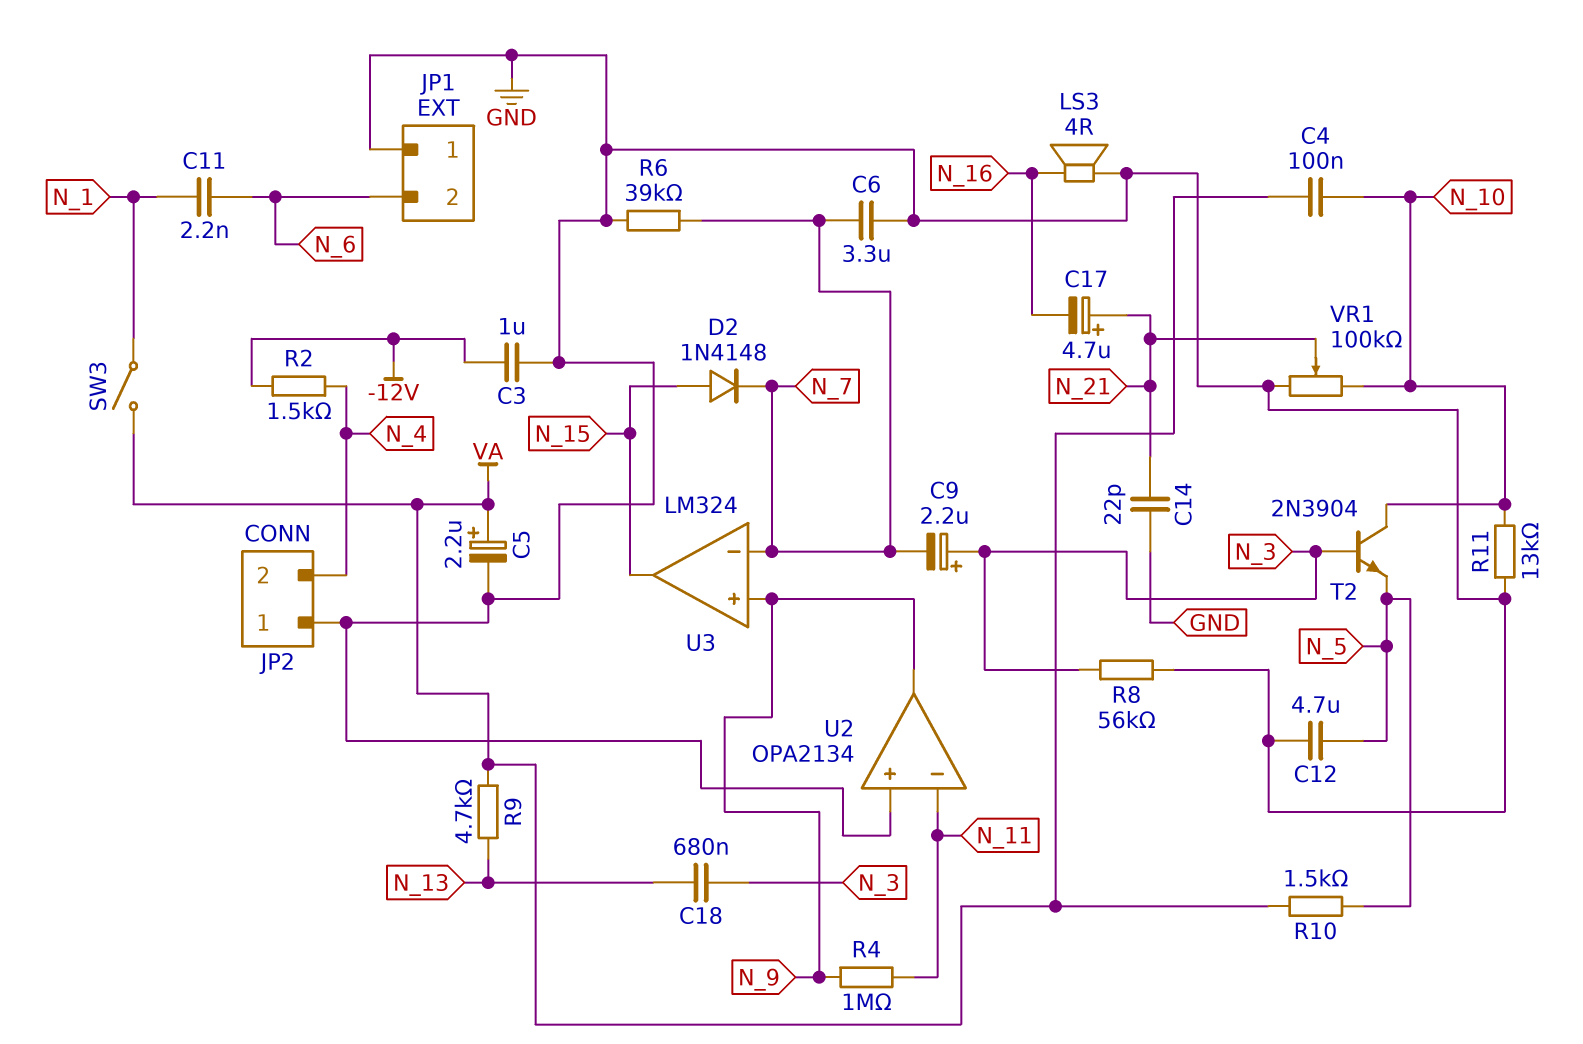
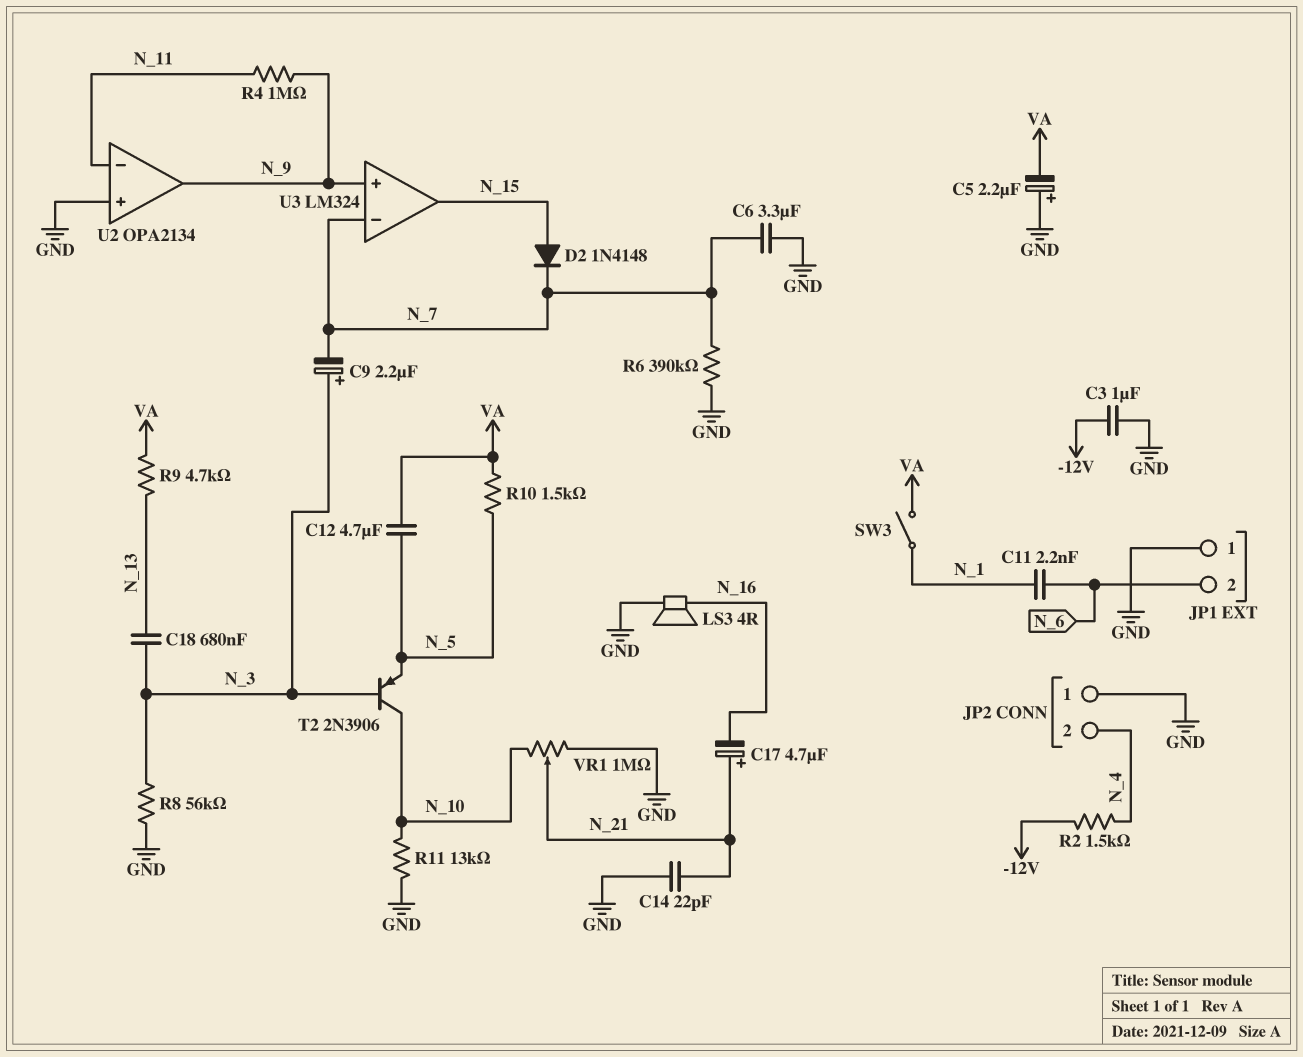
C4: 100nF (N_10, VA) -> none
C5: 2.2uF (plus VA, minus GND) -> 2.2uF (plus GND, minus VA)
C12: 4.7uF (GND, N_5) -> 4.7uF (N_5, VA)
R6: 39k (GND, N_7) -> 390k (GND, N_7)
T2: NPN 2N3904 (B N_3, C N_10, E N_5) -> PNP 2N3906 (B N_3, C N_10, E N_5)
VR1: 100k (GND, N_10, wiper N_21) -> 1M (GND, N_10, wiper N_21)

